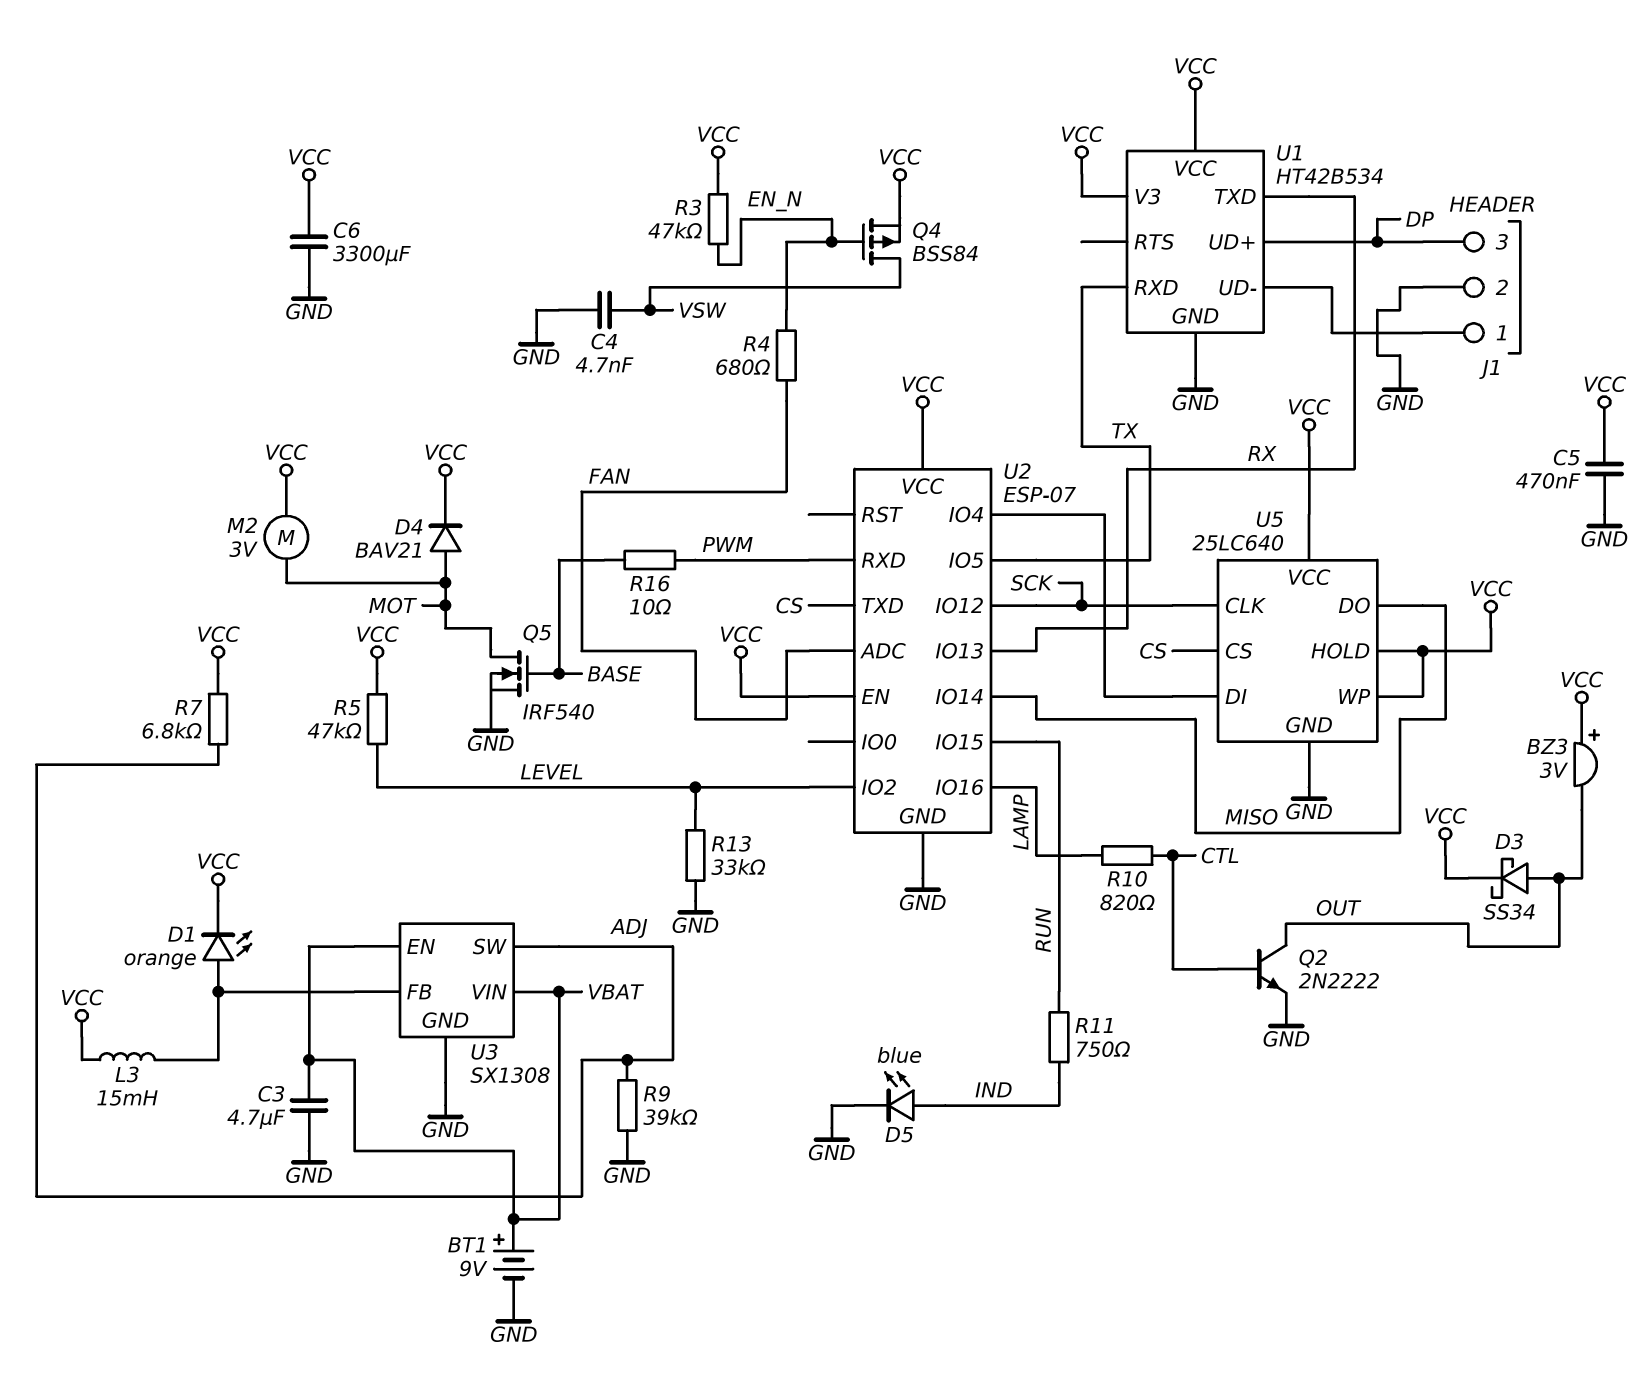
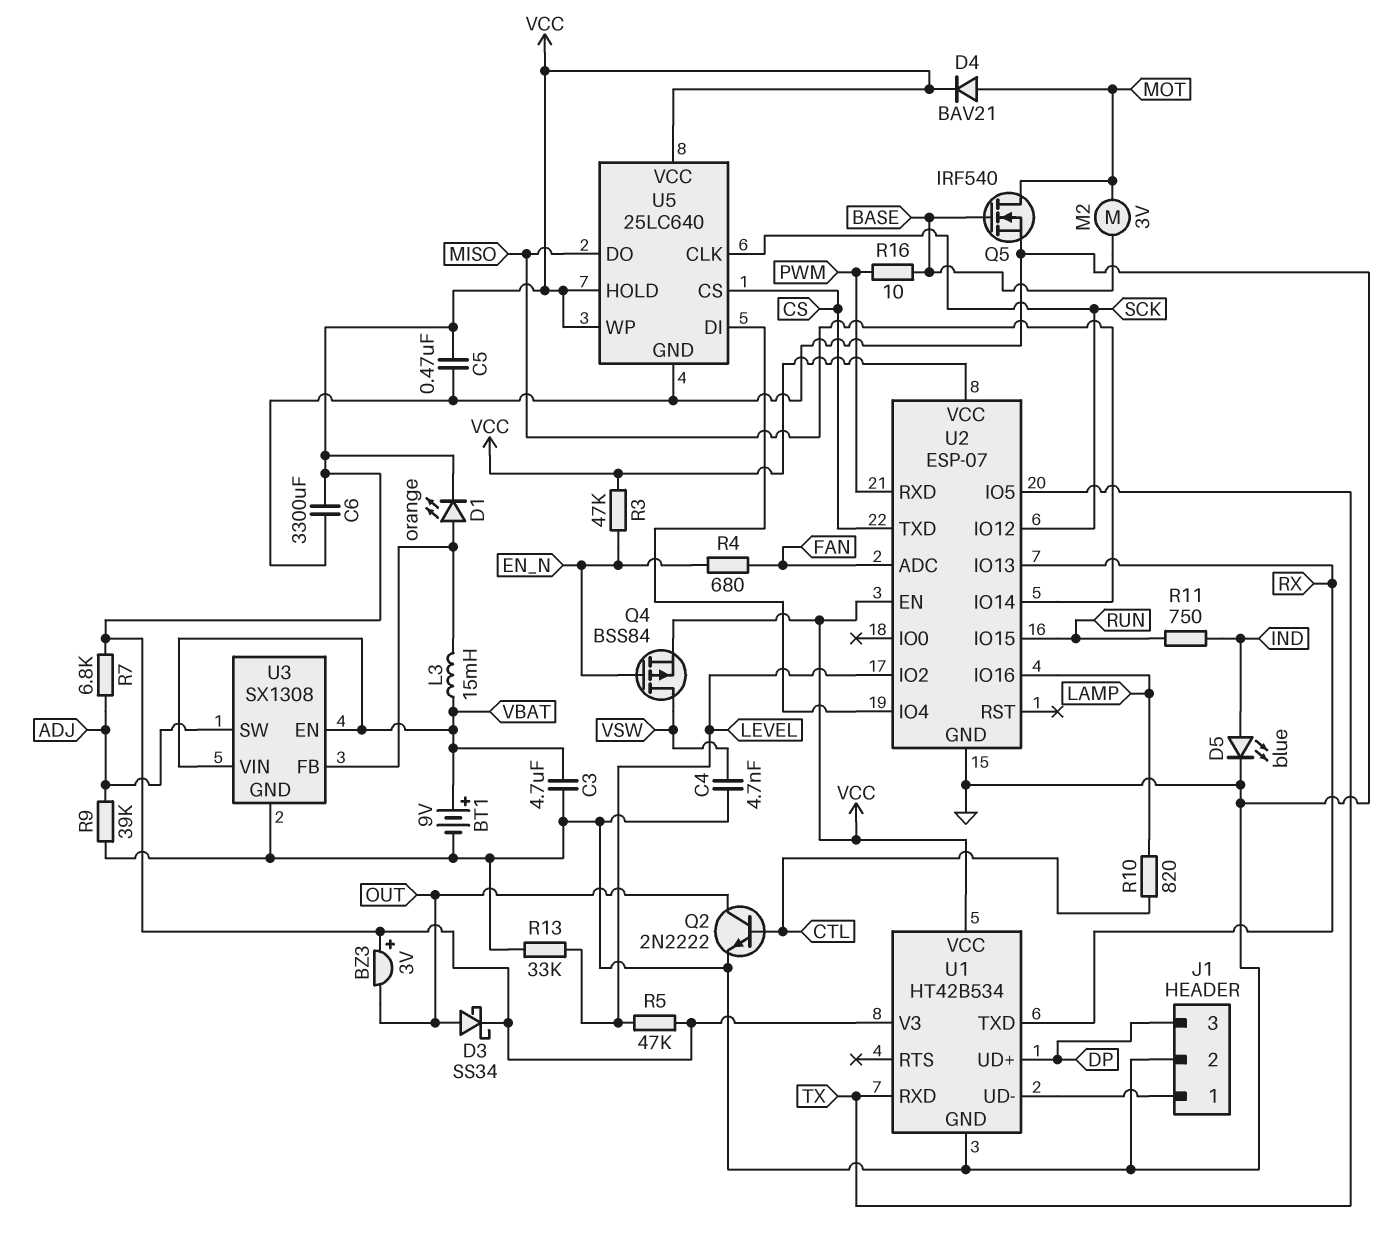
L3: 15mH (U3/FB, VCC) -> 15mH (U3/FB, VBAT)
M2: motor 3V (MOT, VCC) -> motor 3V (BASE, MOT)

